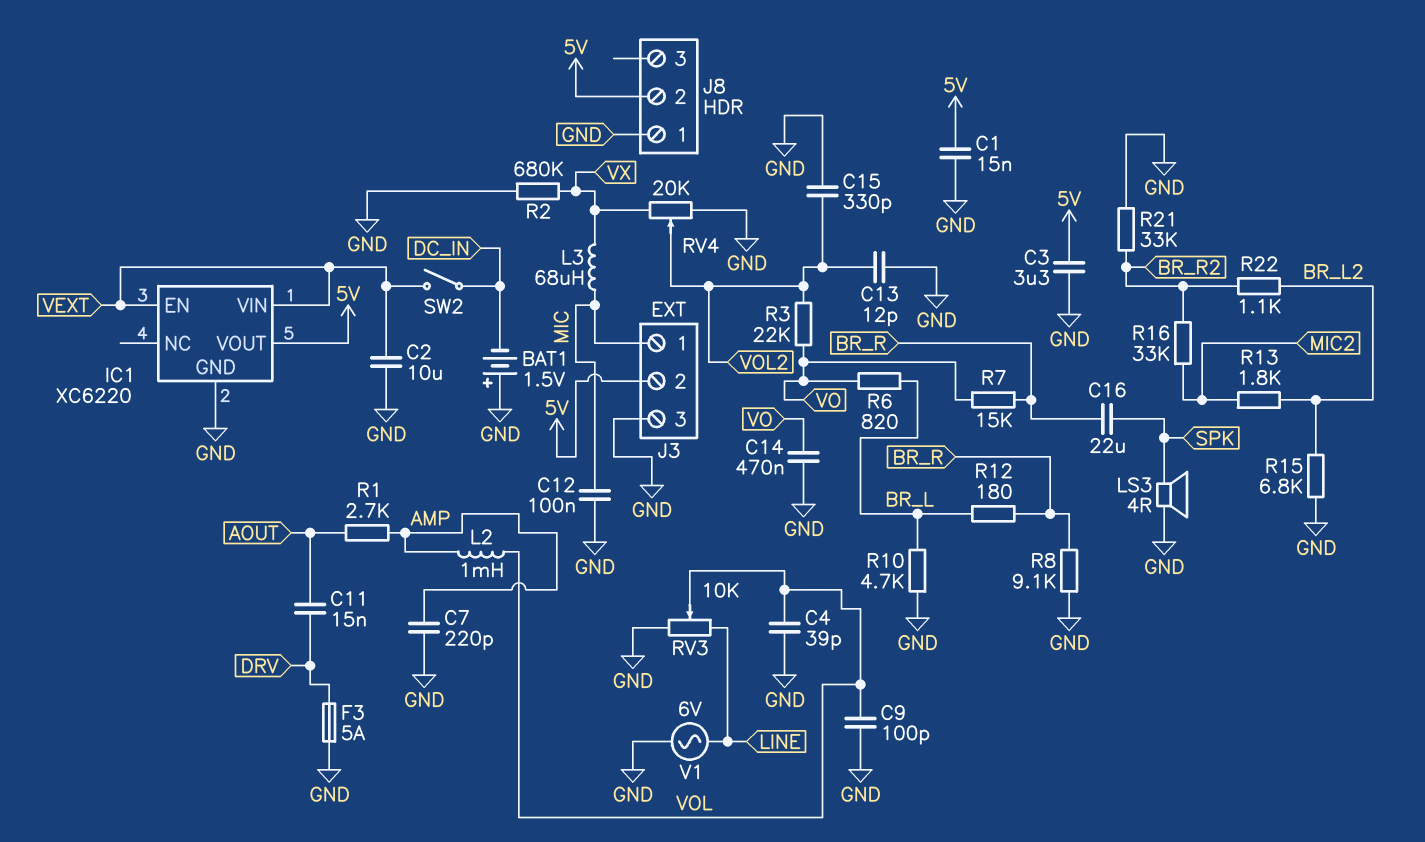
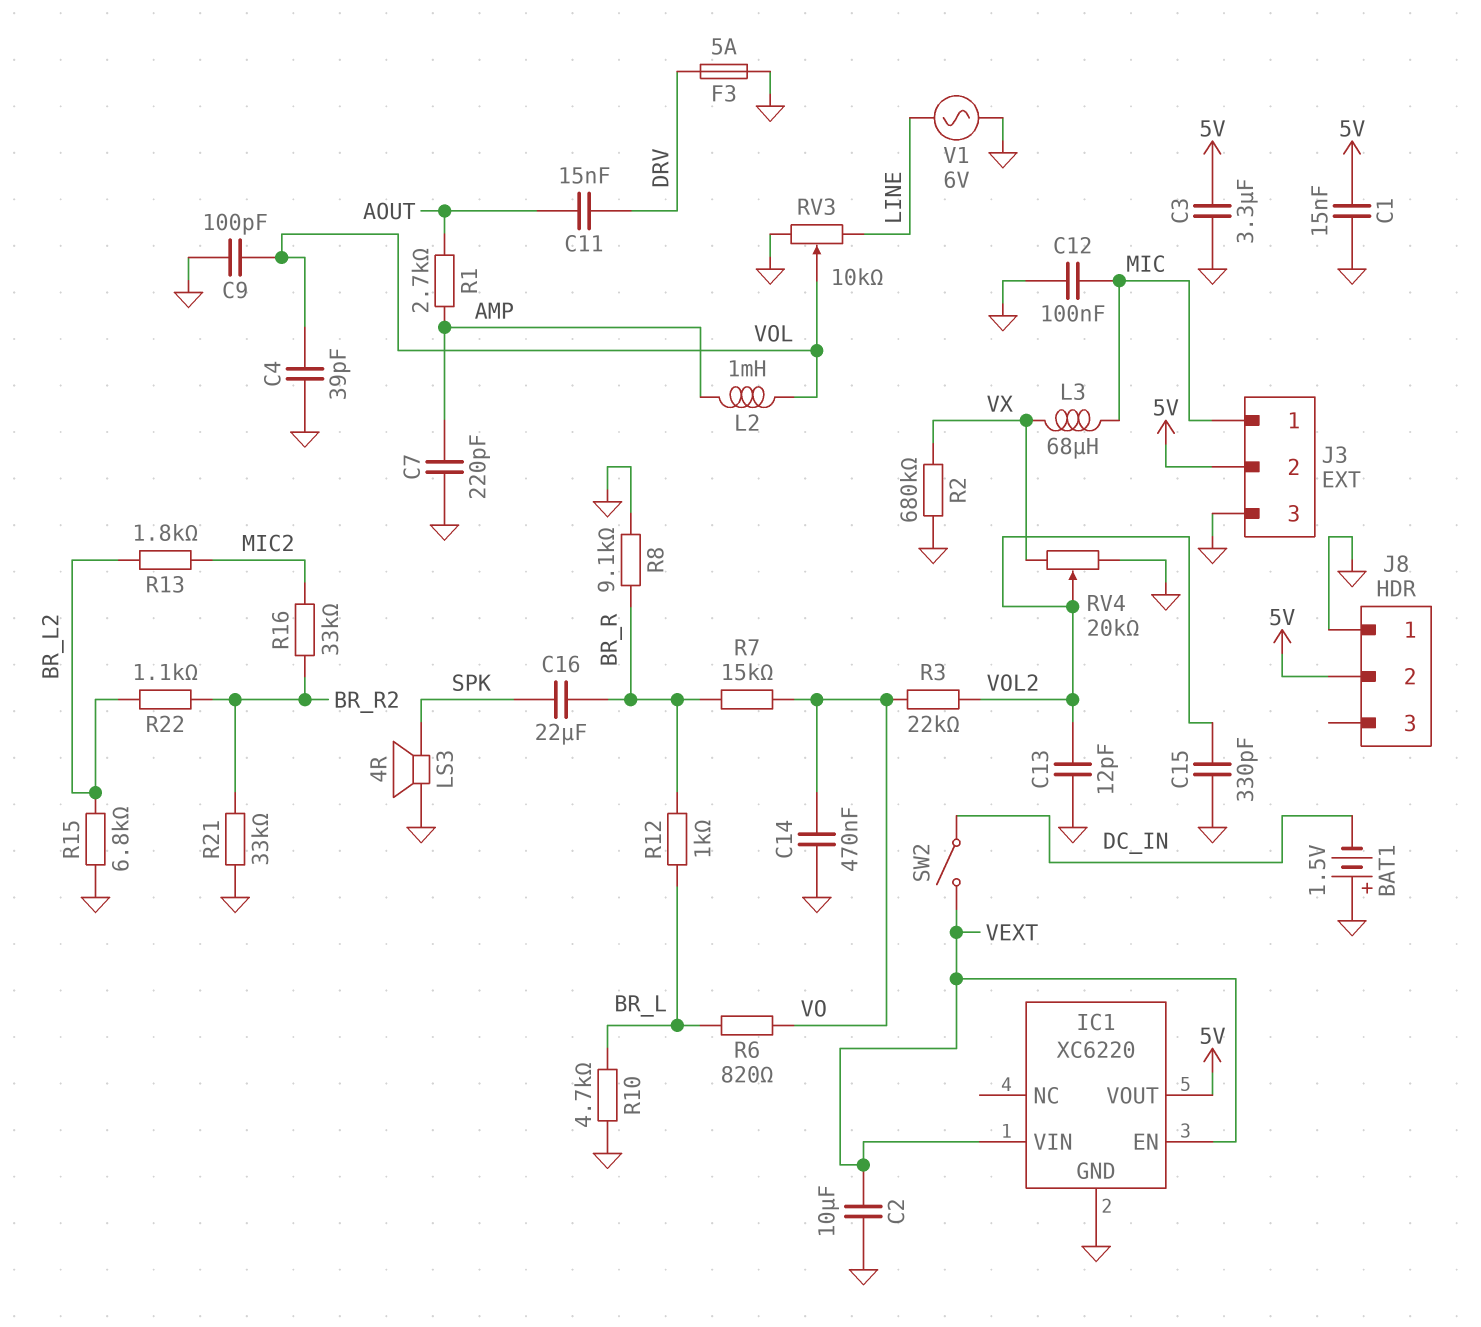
R12: 180 (BR_L, BR_R) -> 1k (BR_L, BR_R)

